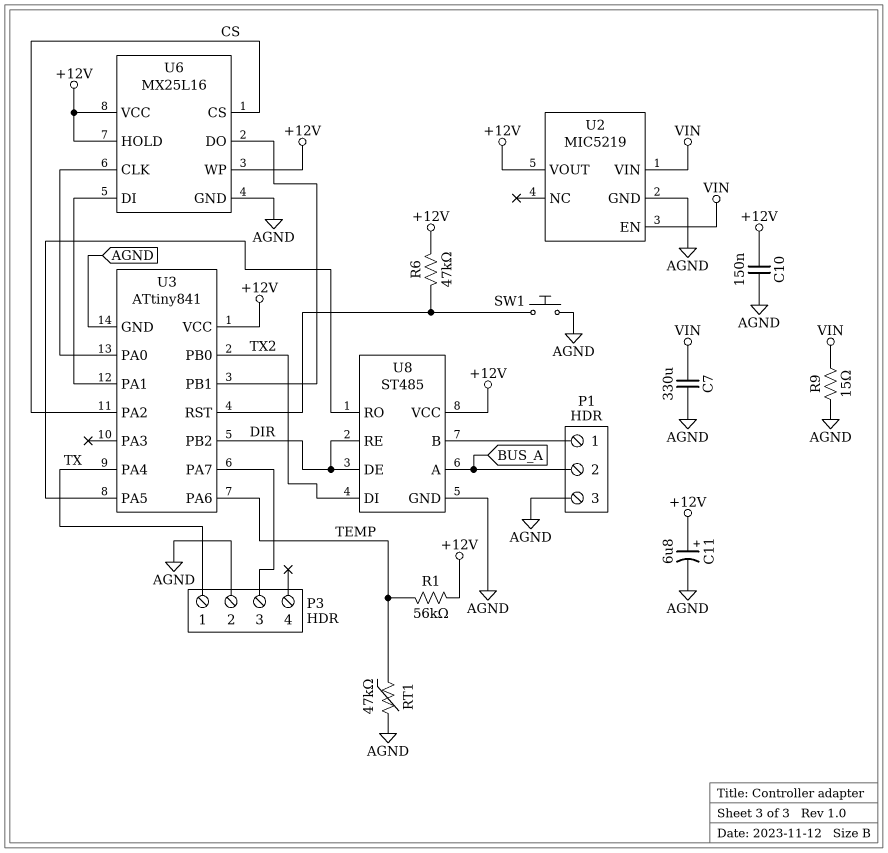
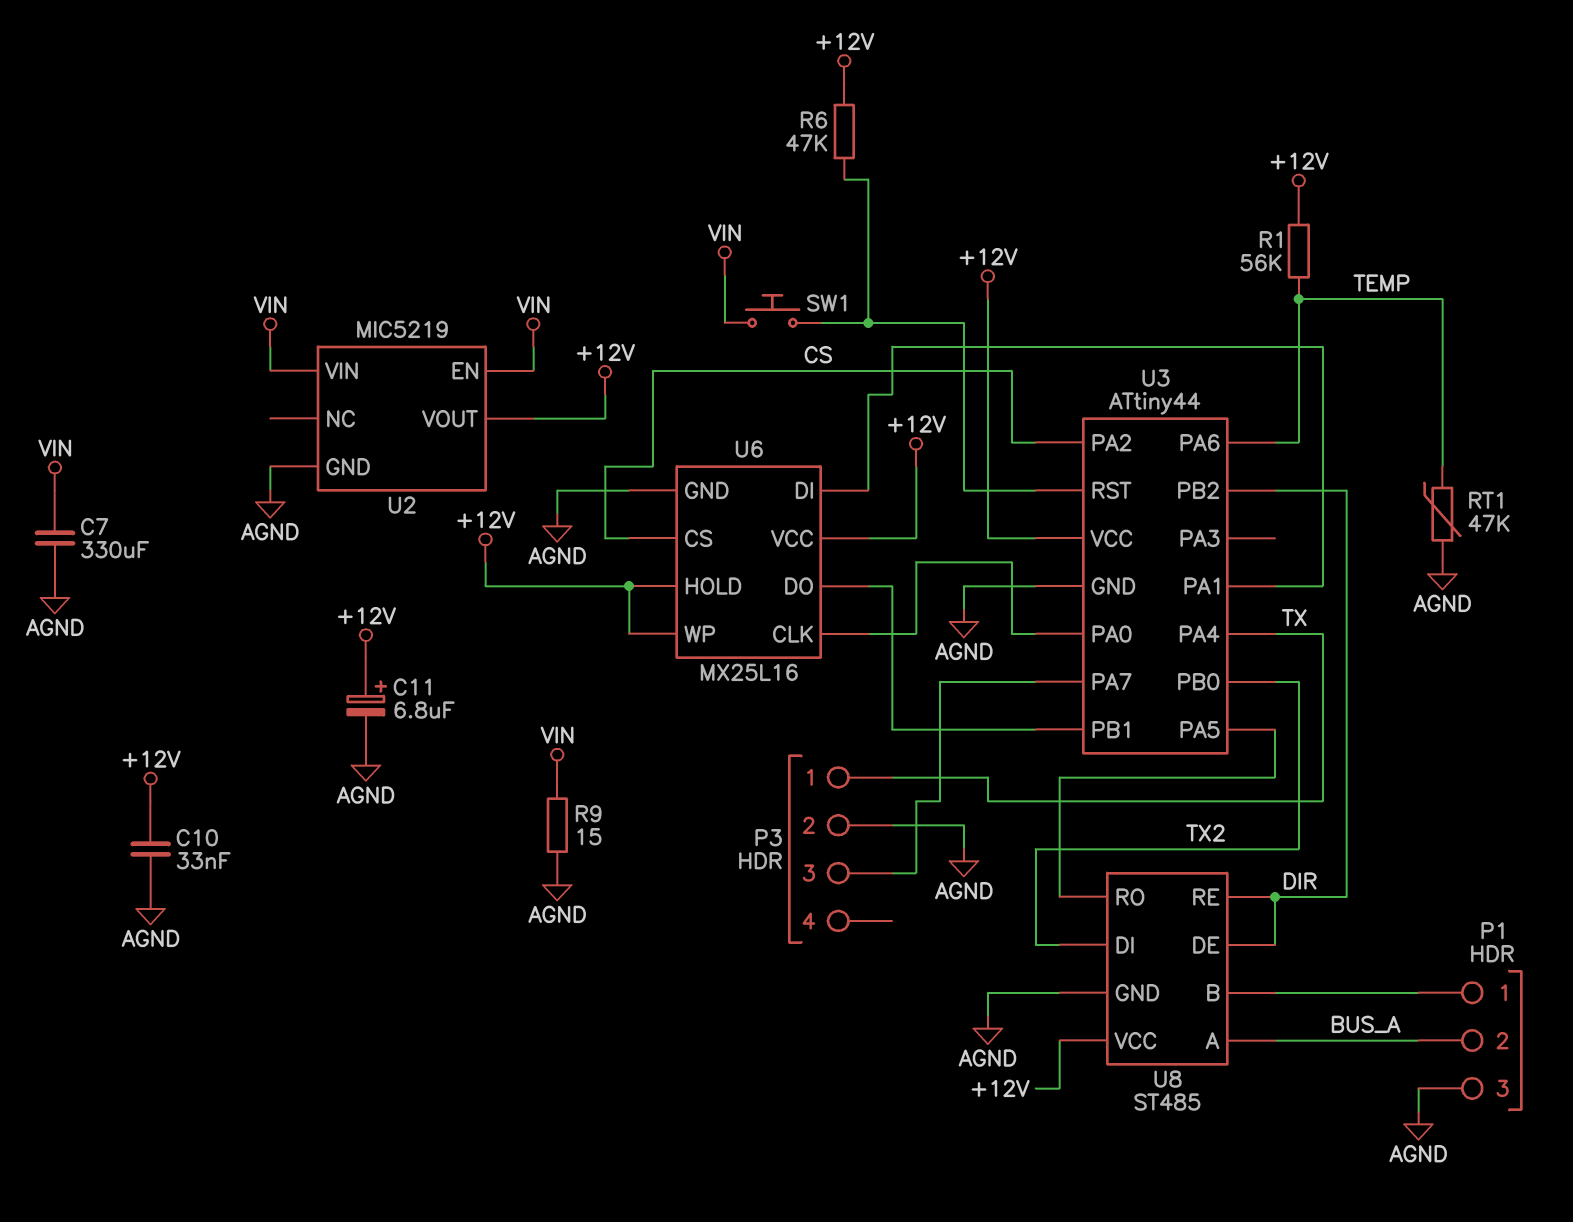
C10: 150nF (+12V, AGND) -> 33nF (+12V, AGND)
SW1: button (AGND, U3/RST) -> button (U3/RST, VIN)
U3: ATtiny841 -> ATtiny44

